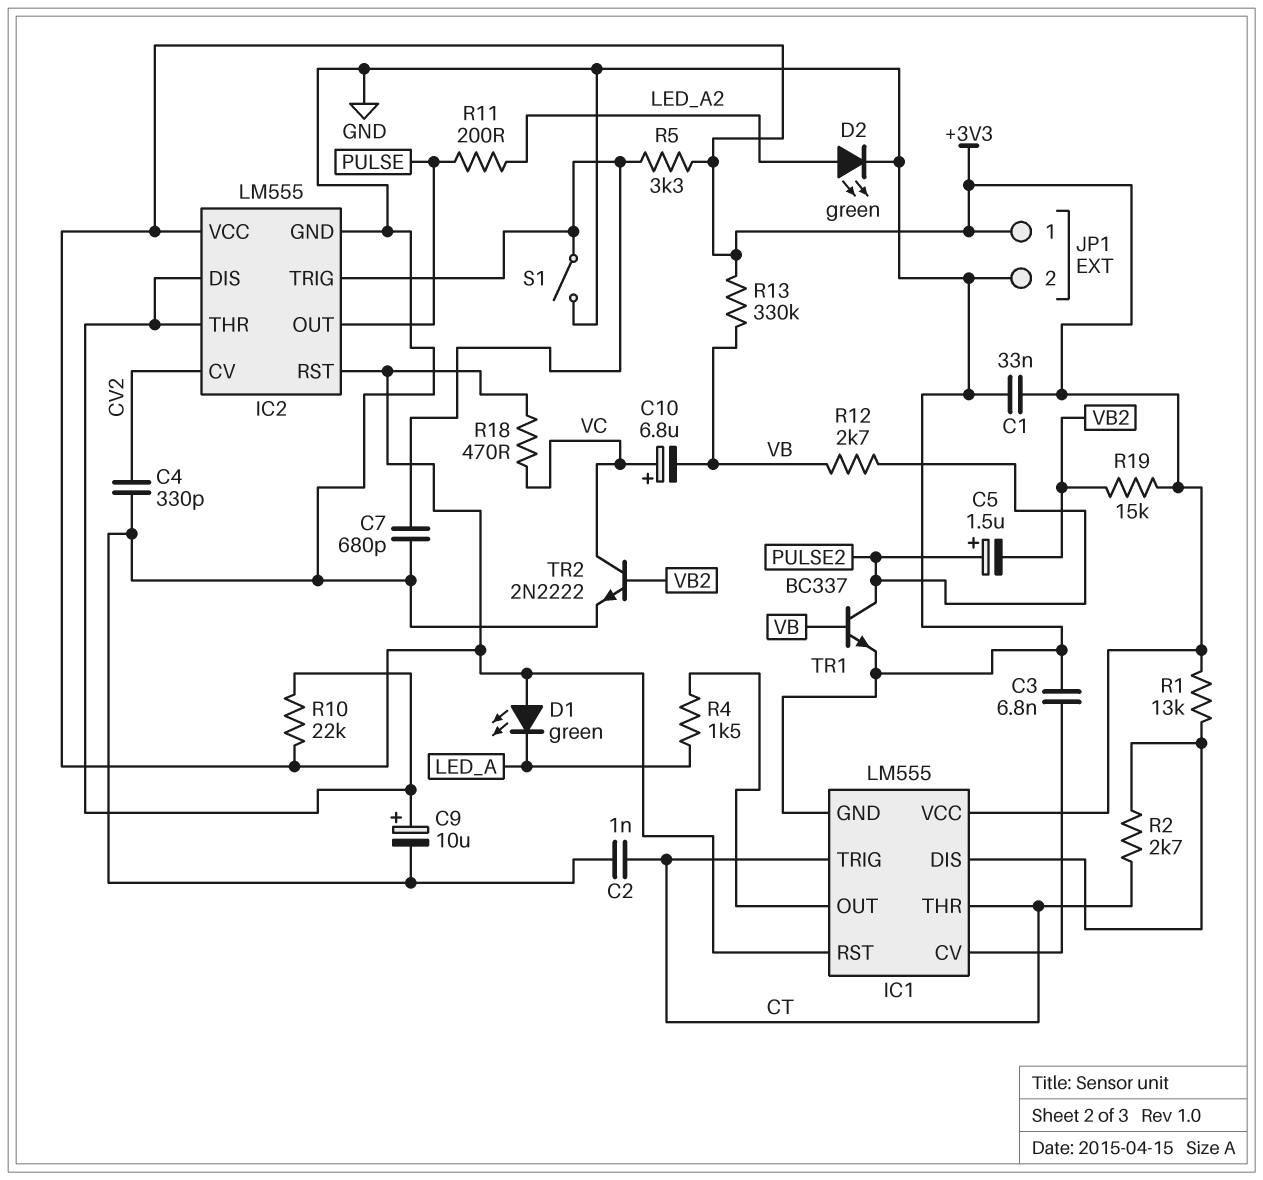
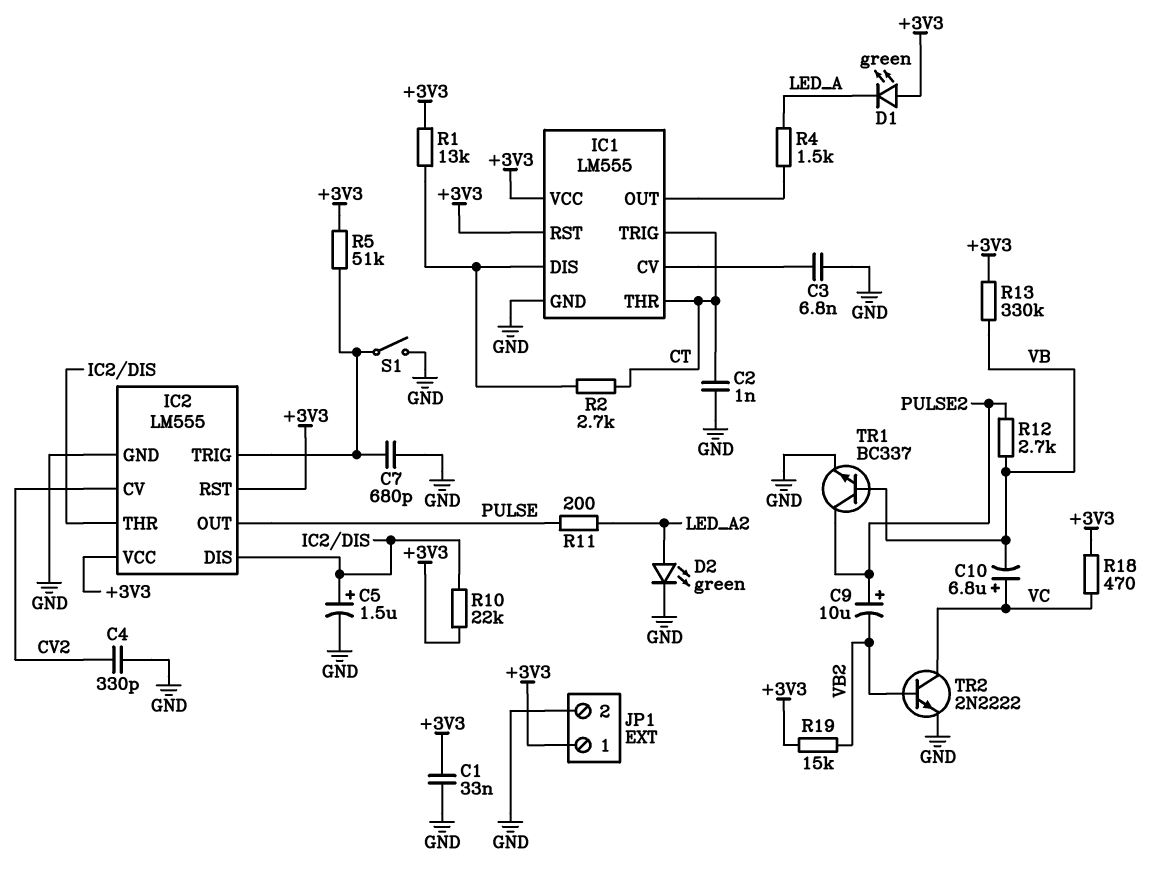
C5: 1.5uF (plus PULSE2, minus VB2) -> 1.5uF (plus IC2/DIS, minus GND)
C9: 10uF (plus IC2/DIS, minus GND) -> 10uF (plus PULSE2, minus VB2)
R5: 3.3k (+3V3, IC2/TRIG) -> 51k (+3V3, IC2/TRIG)

